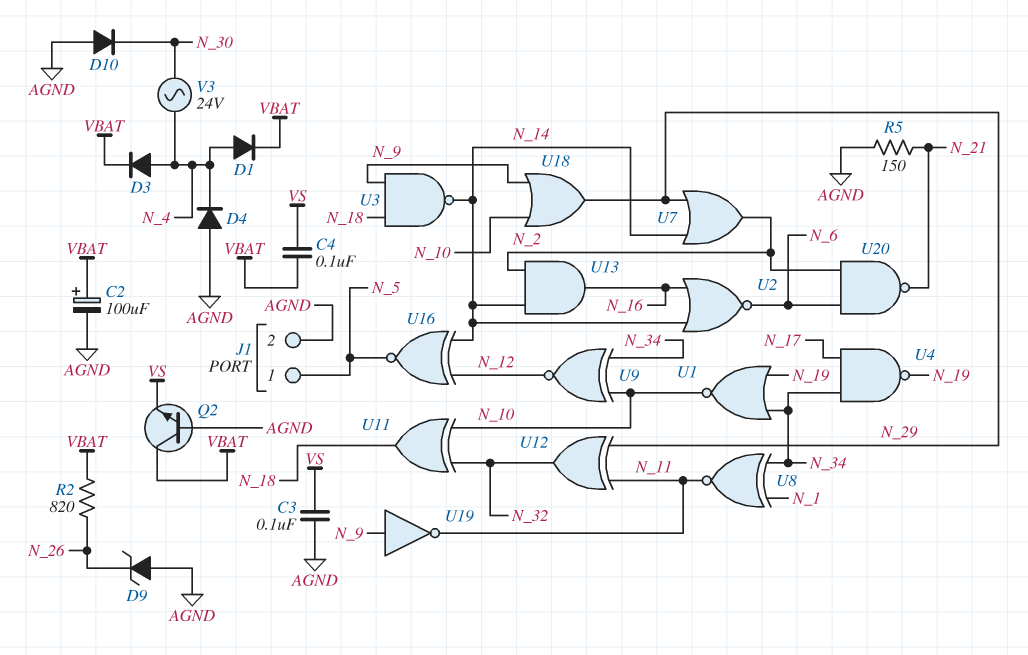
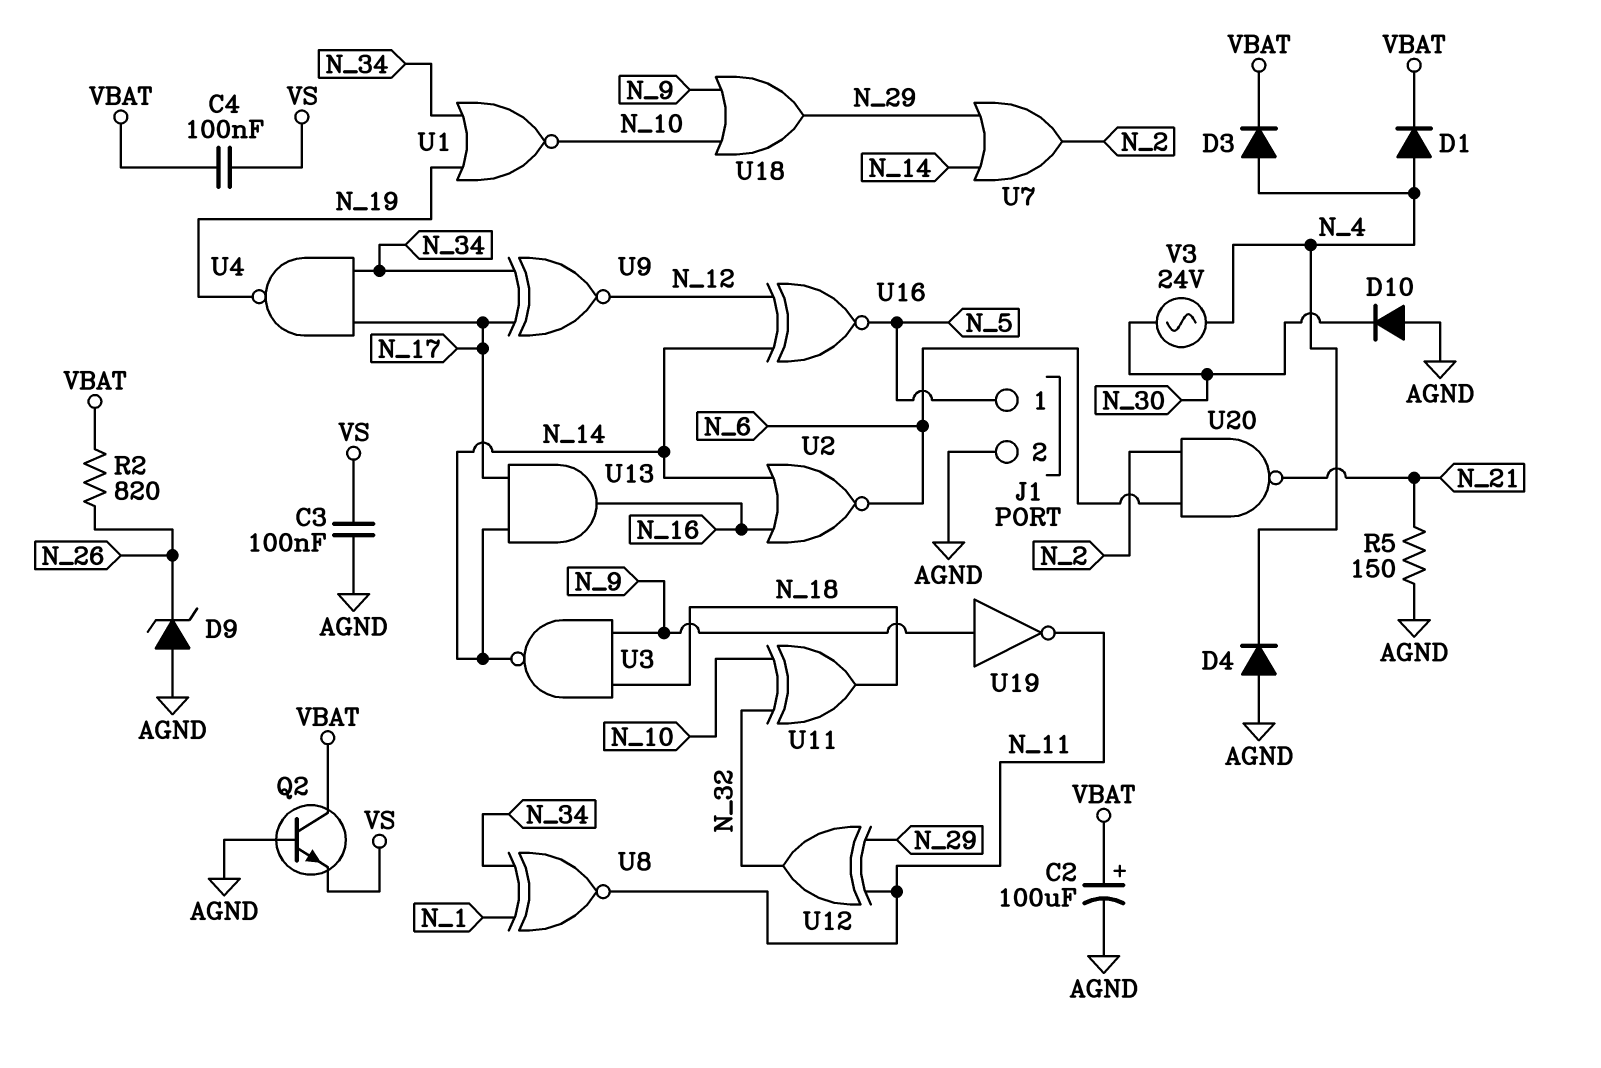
U9: XNOR (in N_10, in N_34, out N_12) -> XNOR (in N_17, in N_34, out N_12)
U13: AND (in N_2, in N_14, out N_16) -> AND (in N_14, in N_17, out N_16)

